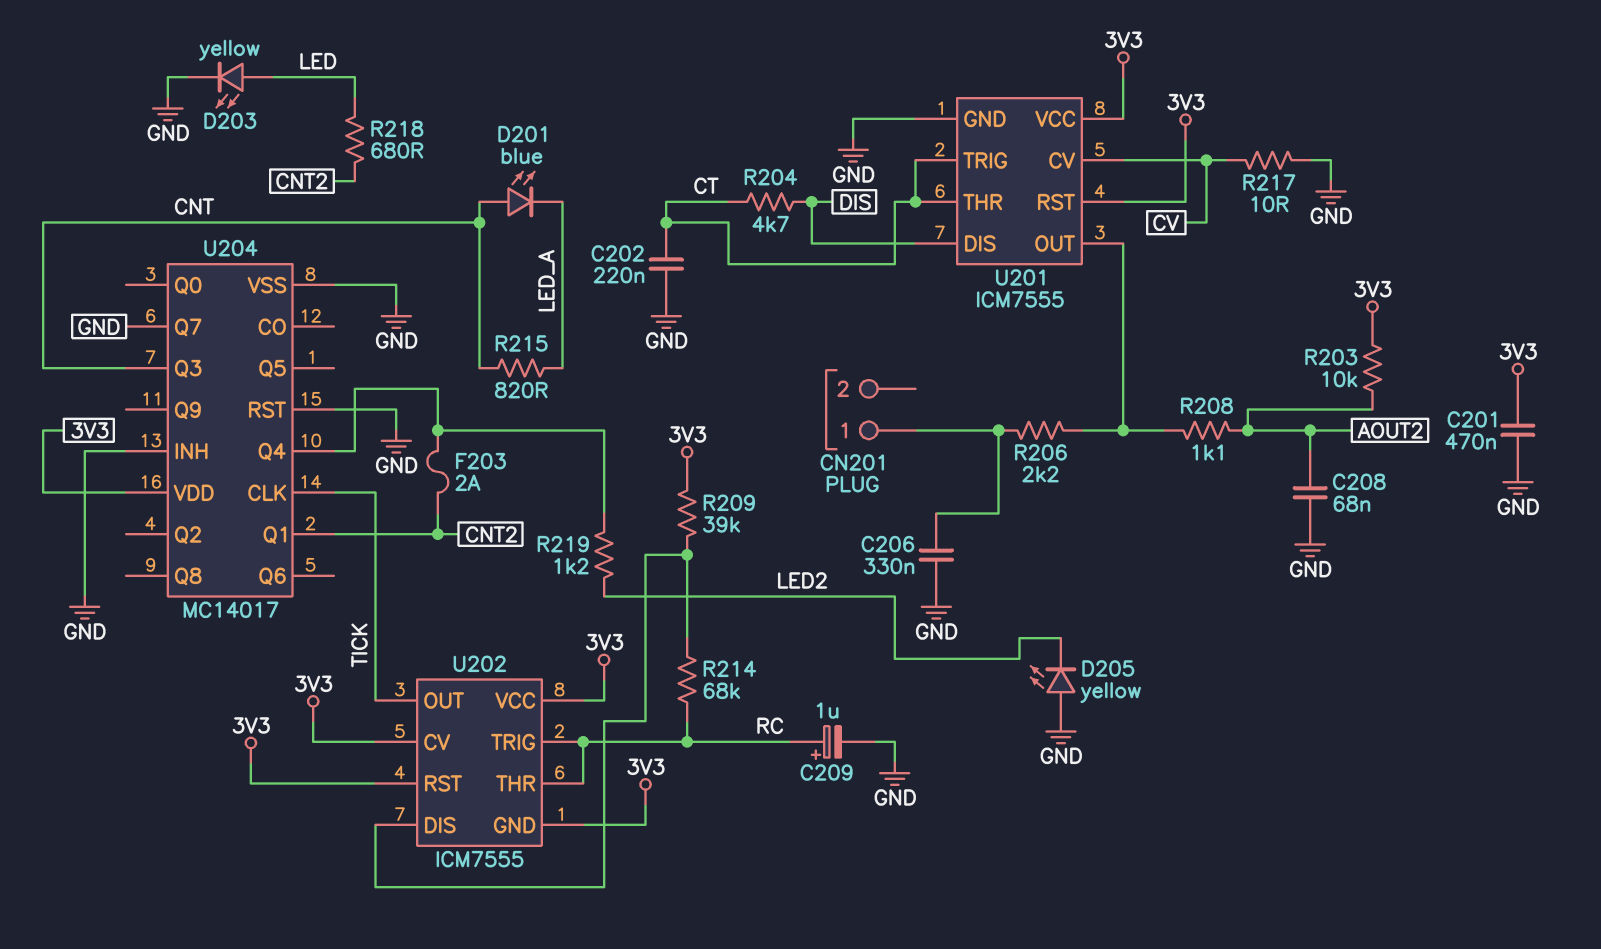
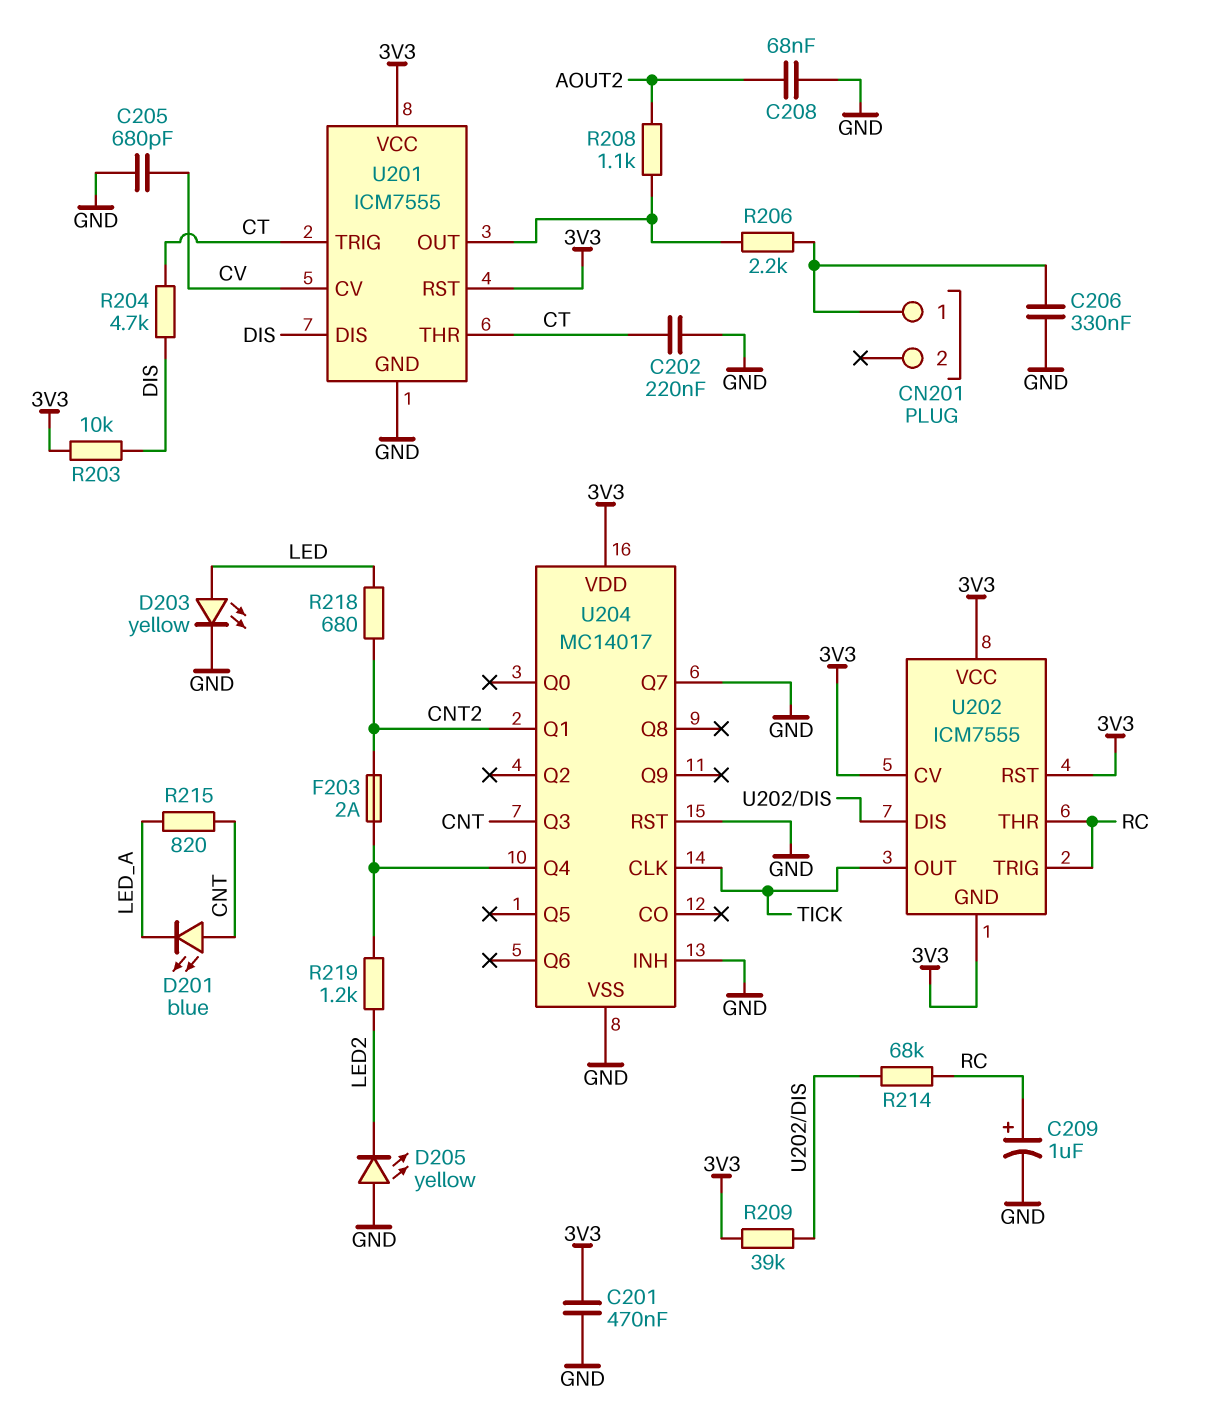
C205: none -> 680pF (CV, GND)
R203: 10k (3V3, AOUT2) -> 10k (3V3, DIS)
R217: 10 (CV, GND) -> none

